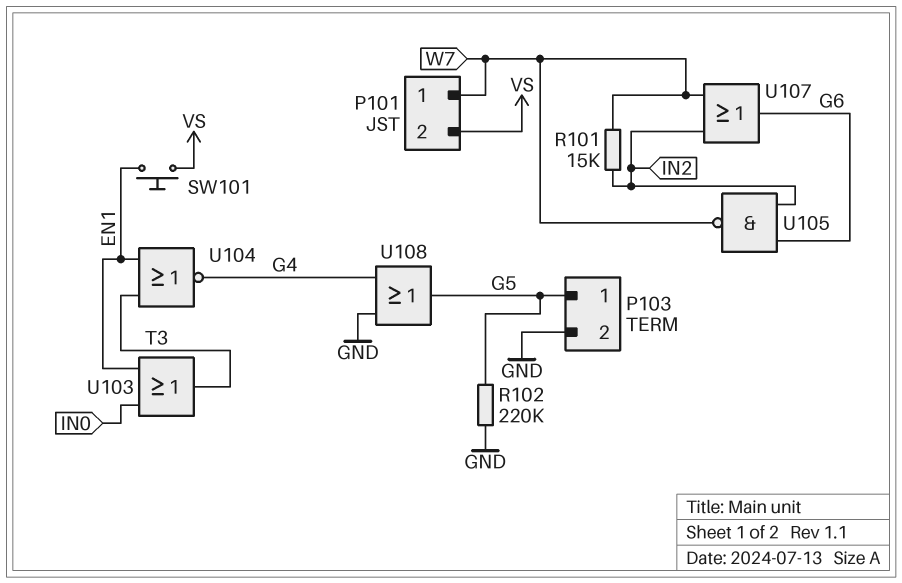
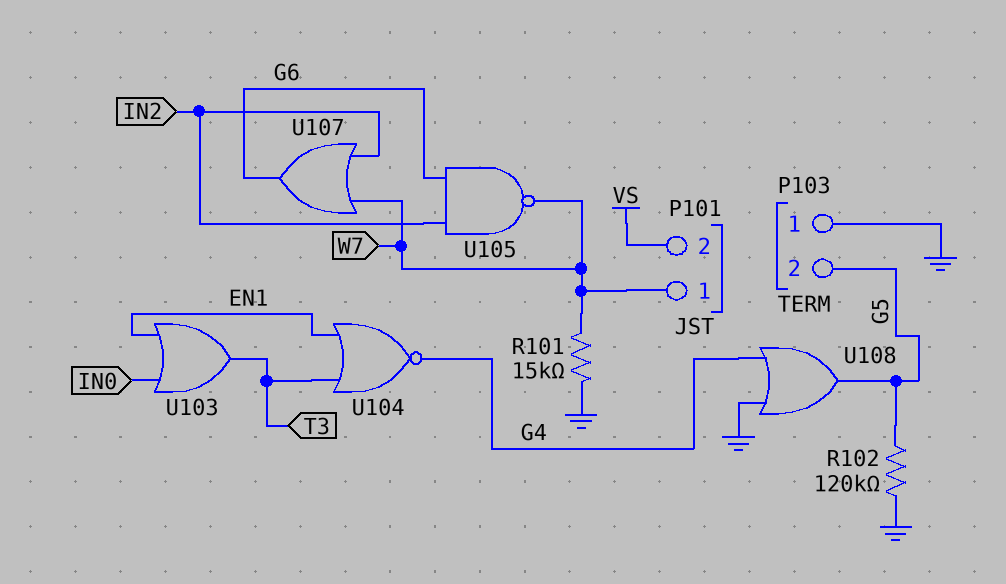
P103 pin 1: G5 -> GND
P103 pin 2: GND -> G5
R101: 15k (IN2, W7) -> 15k (GND, W7)
R102: 220k (G5, GND) -> 120k (G5, GND)
SW101: button (EN1, VS) -> none

